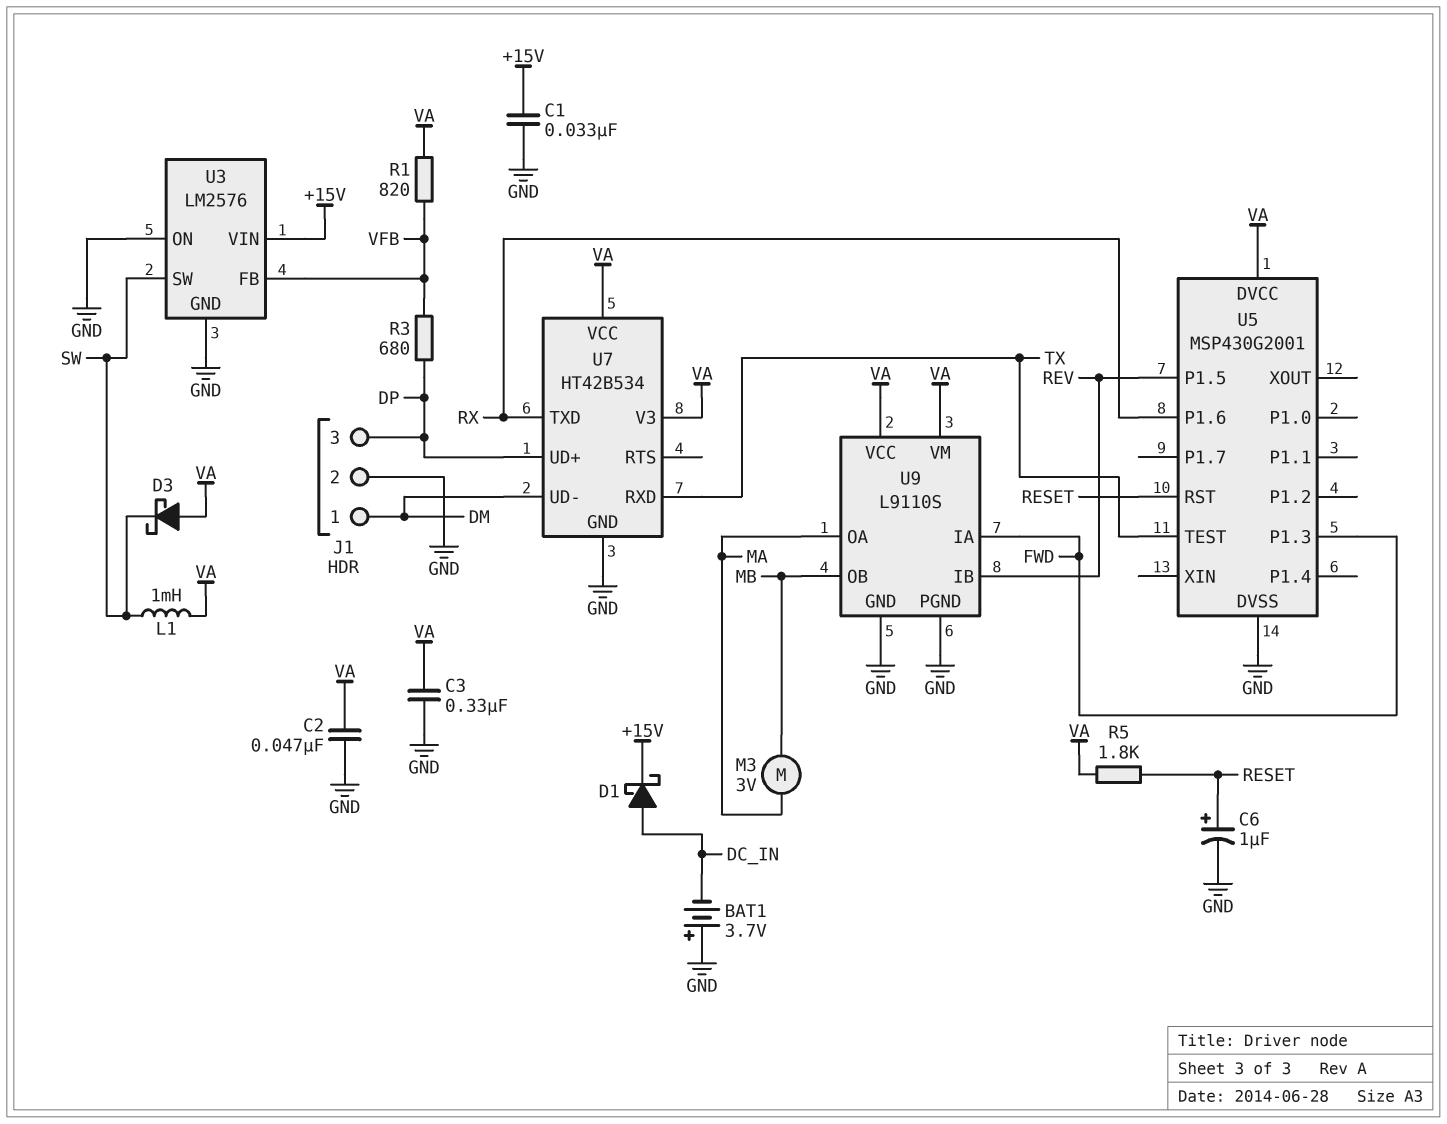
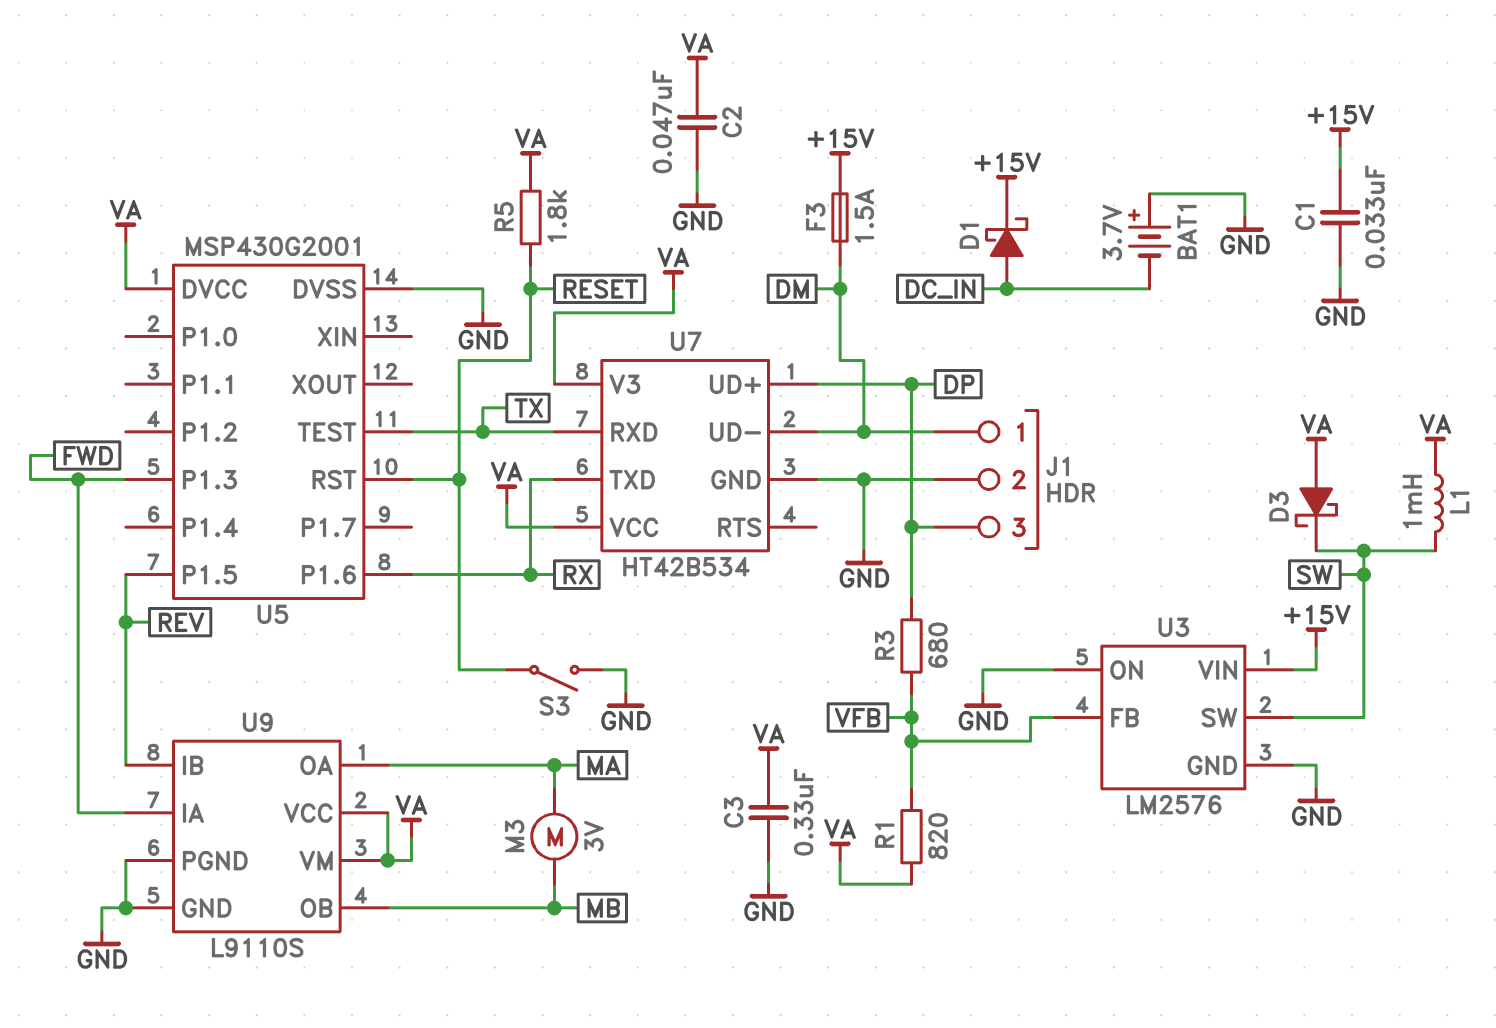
C6: 1uF (plus RESET, minus GND) -> none
F3: none -> 1.5A (+15V, DM)
S3: none -> switch (GND, RESET)

